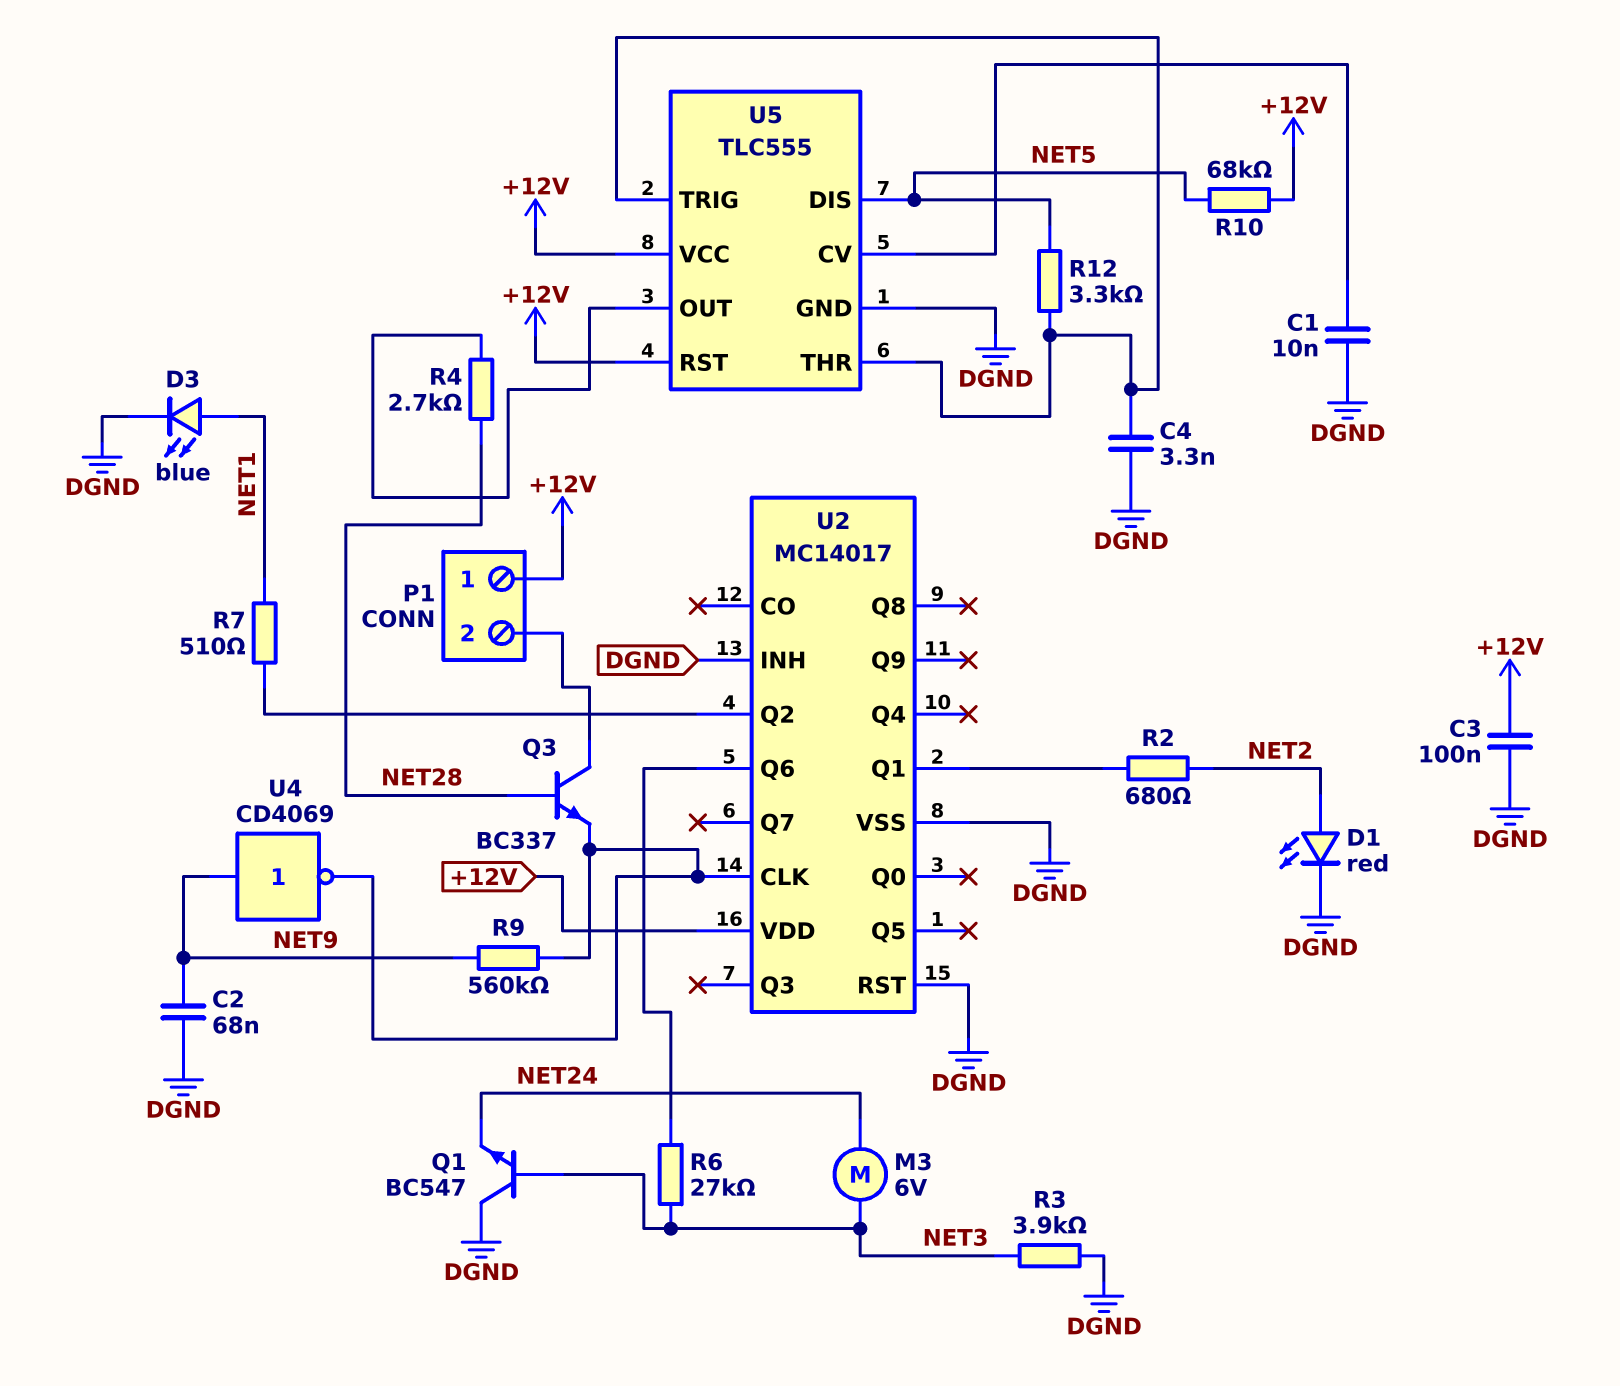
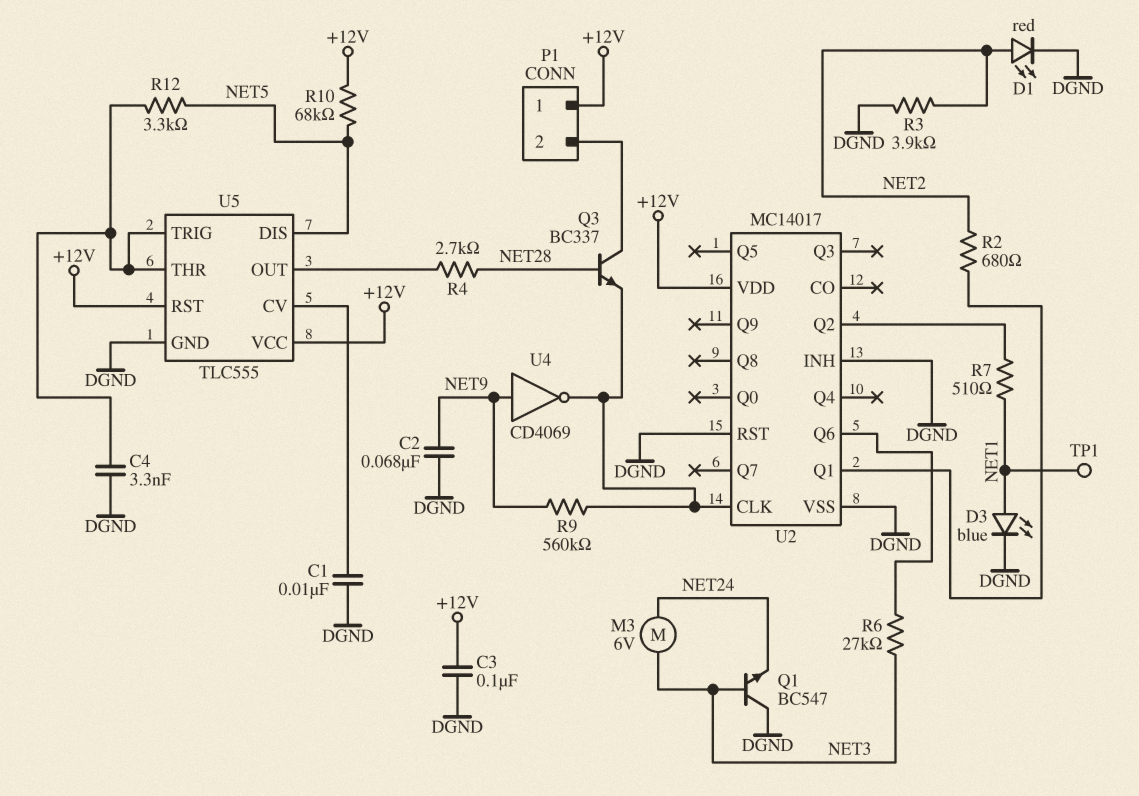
R3: 3.9k (DGND, NET3) -> 3.9k (DGND, NET2)
TP1: none -> test point (NET1)

